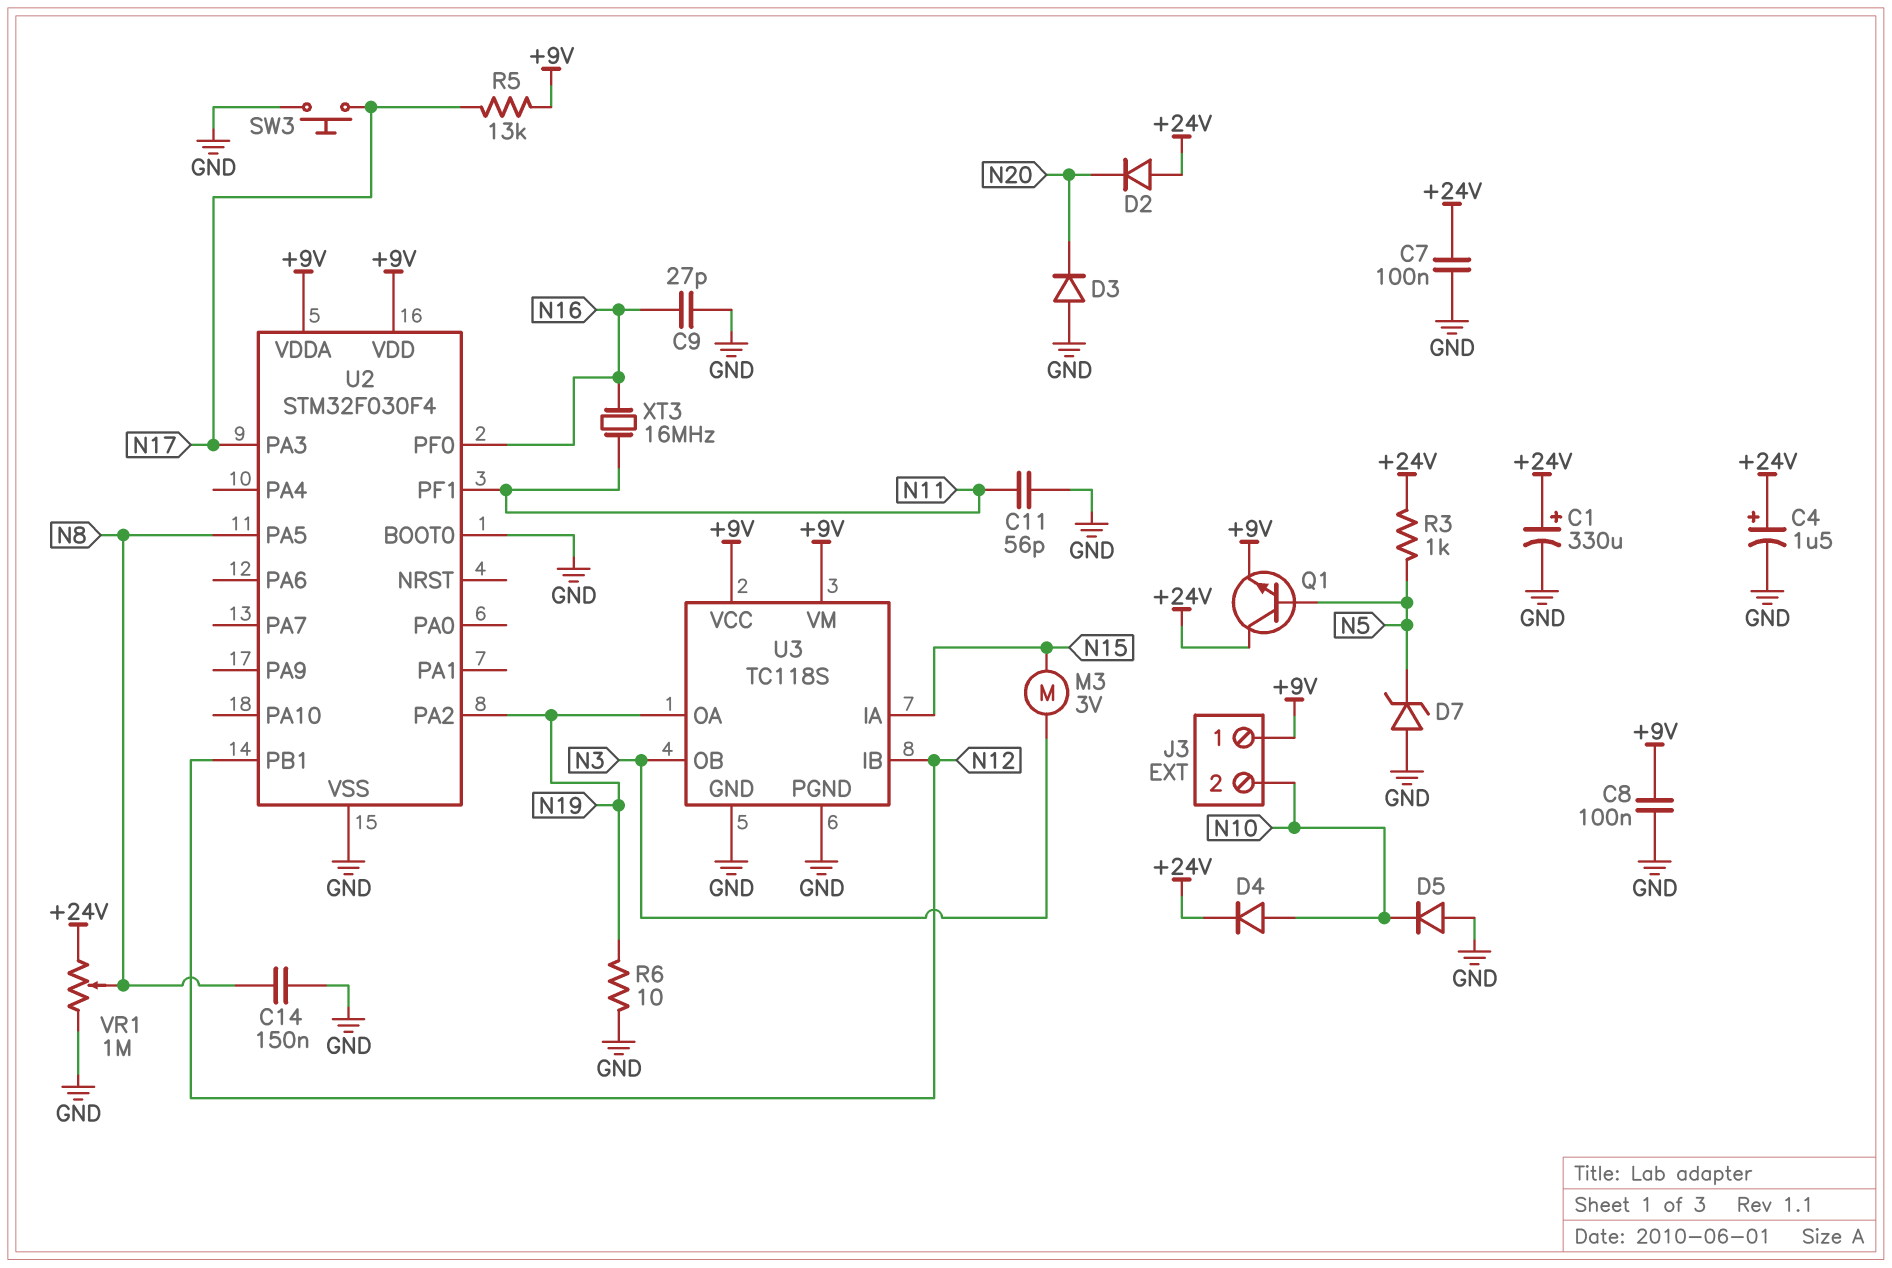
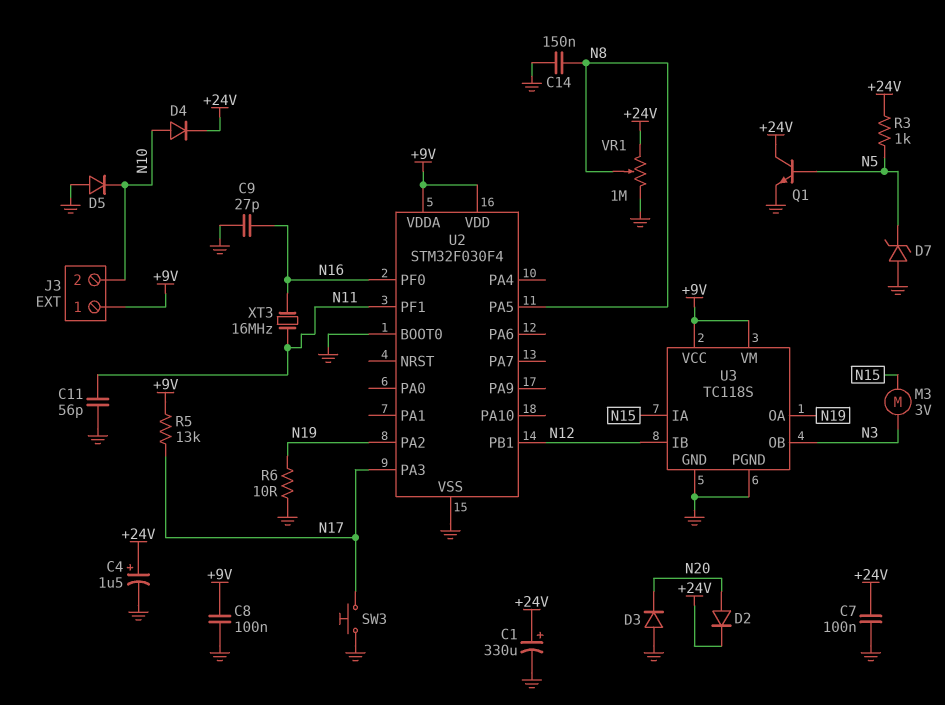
D2: diode (A +24V, K N20) -> diode (A N20, K +24V)
Q1: NPN (B N5, C +24V, E +9V) -> NPN (B N5, C +24V, E GND)

